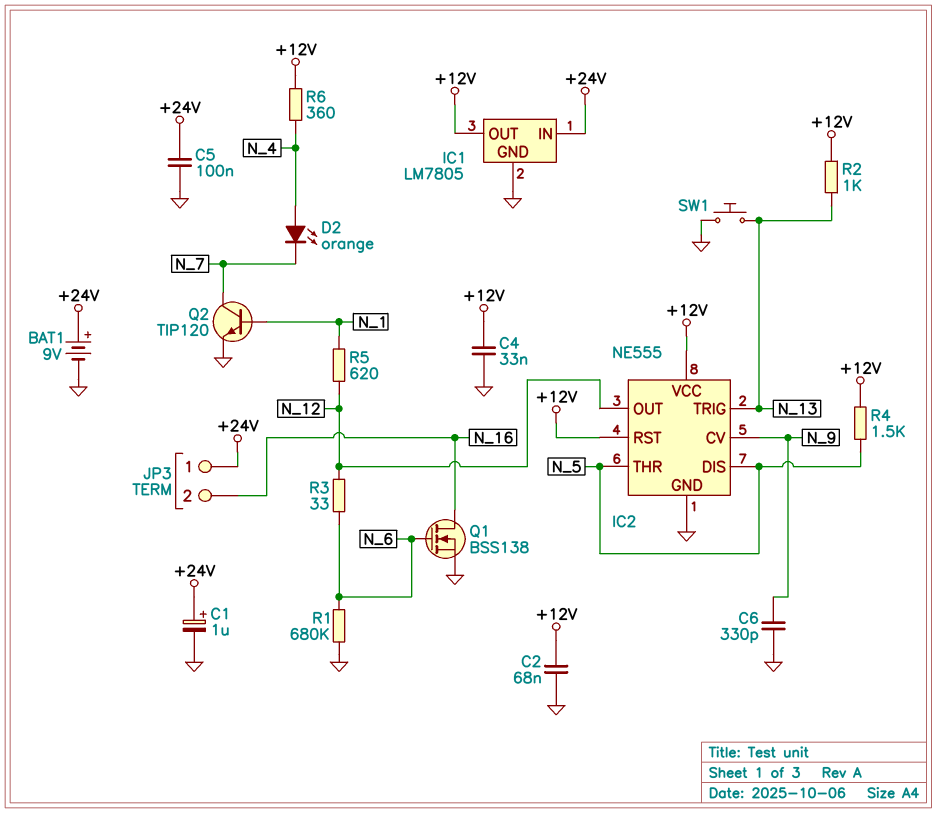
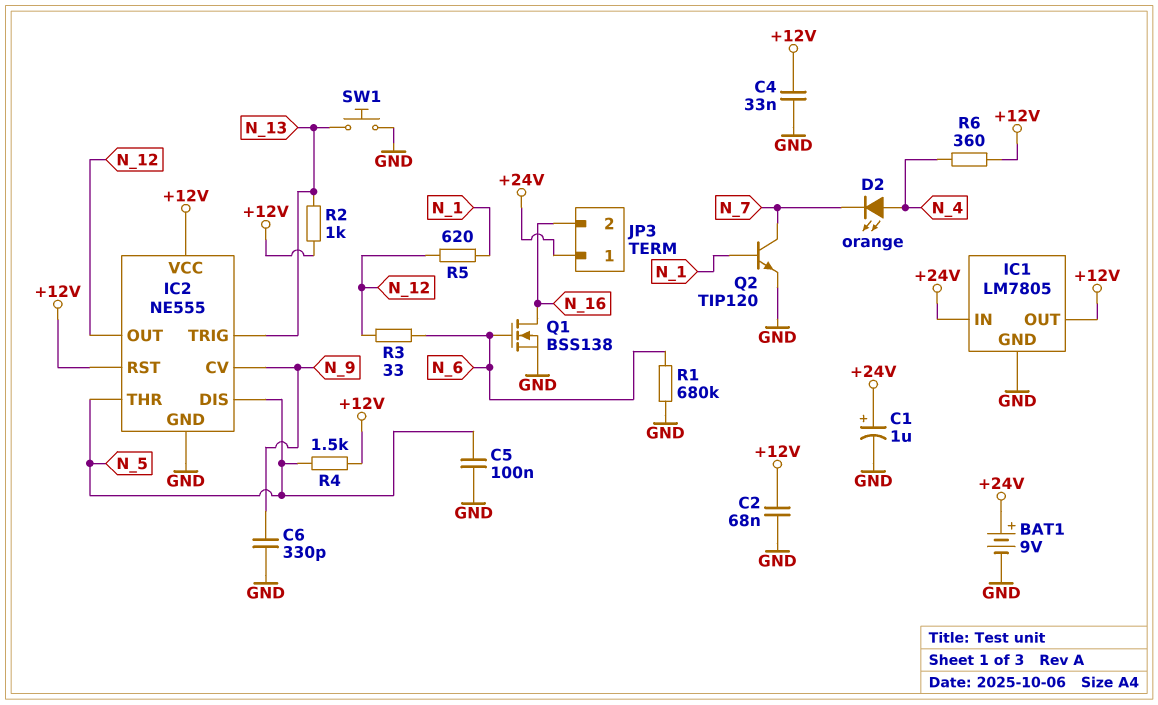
C5: 100nF (+24V, GND) -> 100nF (GND, N_5)

